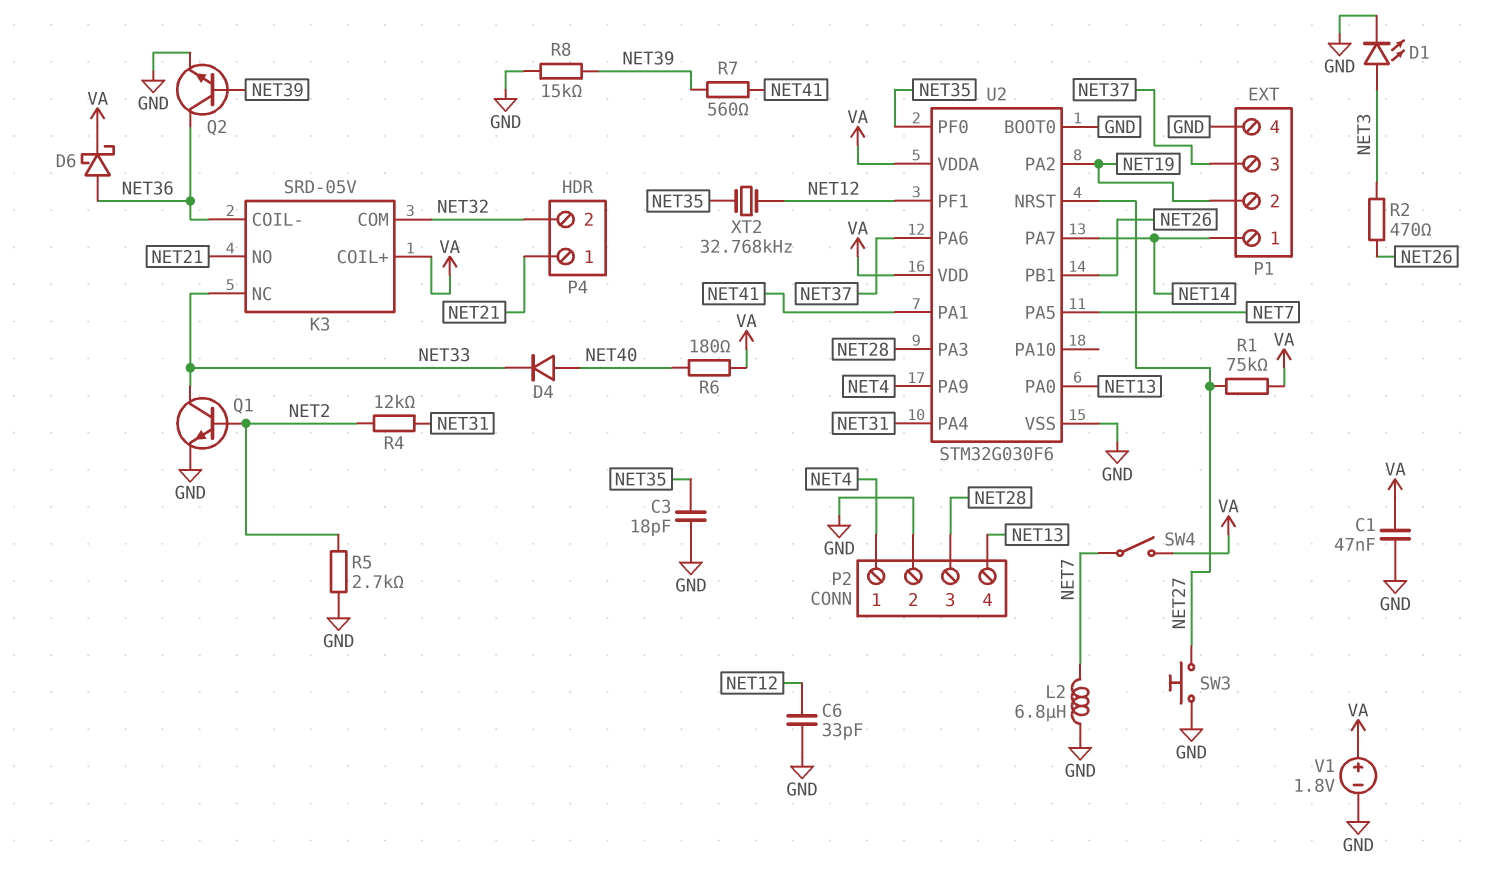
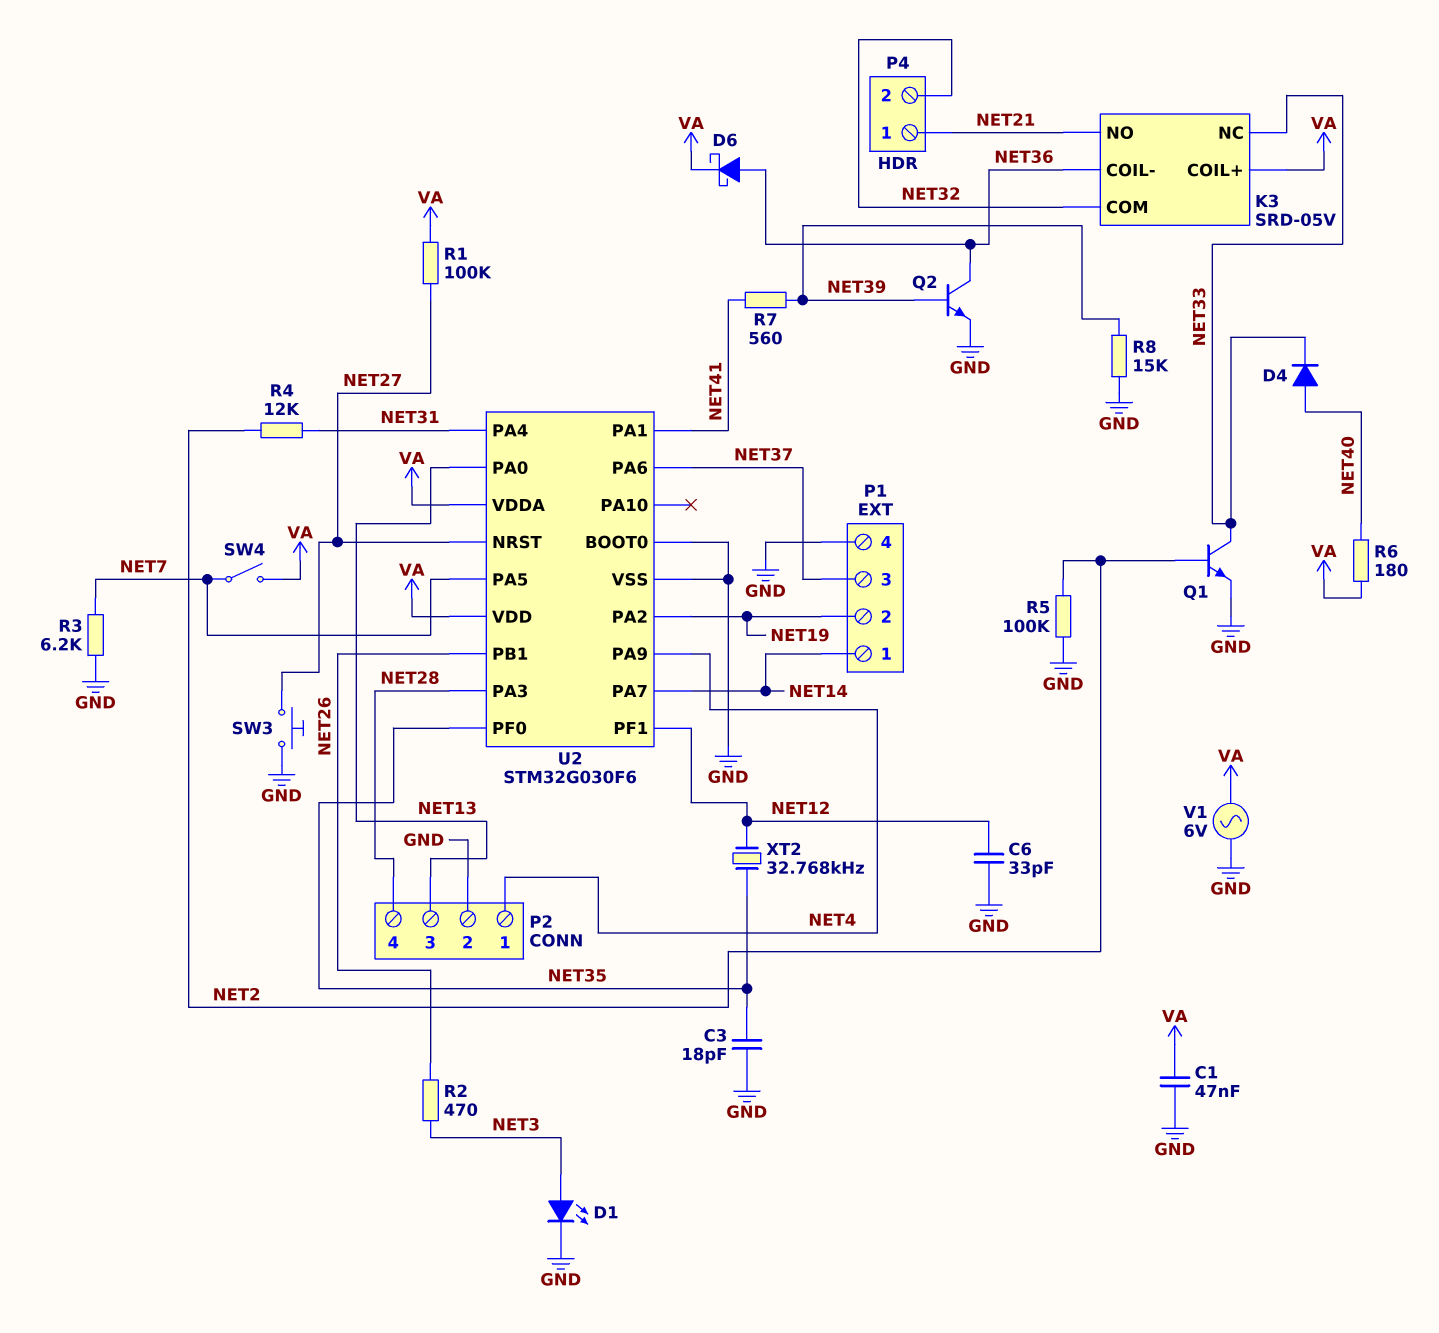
L2: 6.8uH (GND, NET7) -> none
P2 pin 3: NET28 -> NET13
P2 pin 4: NET13 -> NET28
R1: 75k (NET27, VA) -> 100k (NET27, VA)
R3: none -> 6.2k (GND, NET7)
R5: 2.7k (GND, NET2) -> 100k (GND, NET2)
V1: 1.8V (plus VA, minus GND) -> AC 6V (GND, VA)

